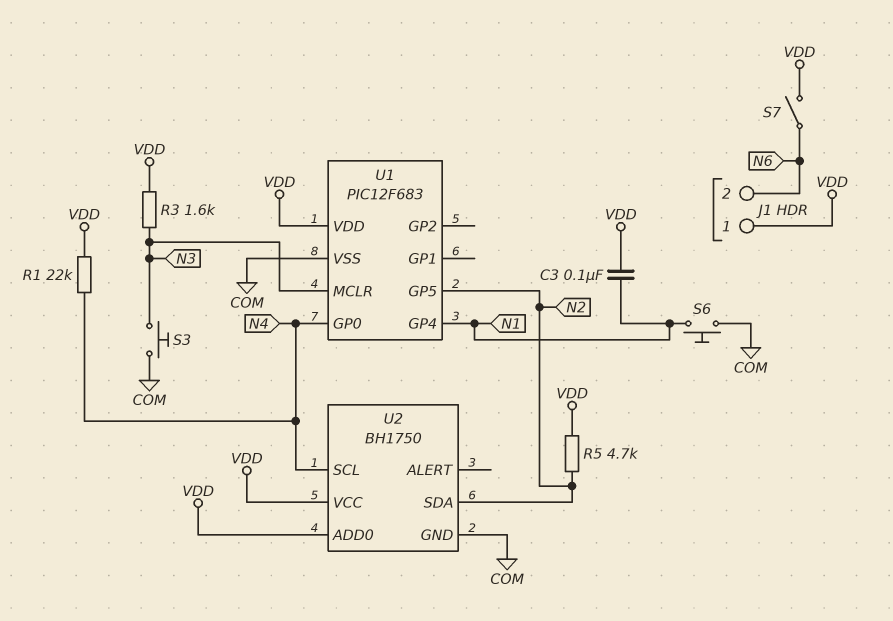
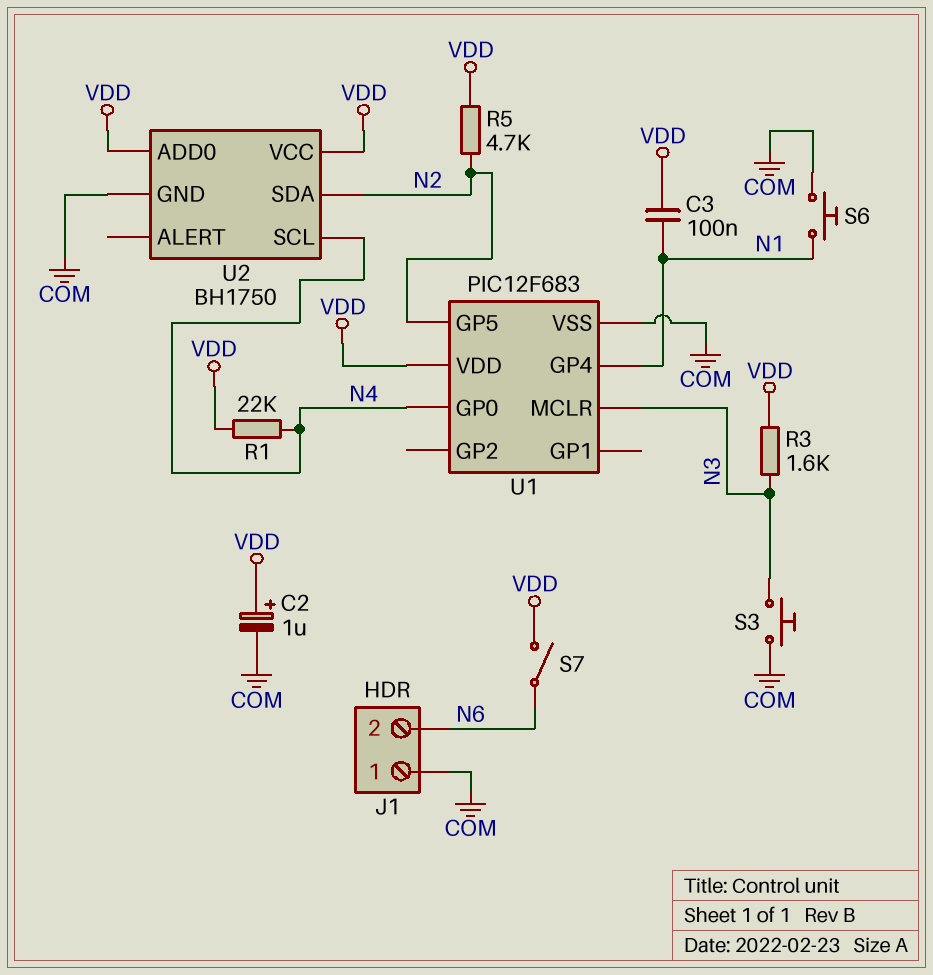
C2: none -> 1uF (plus VDD, minus COM)
J1 pin 1: VDD -> COM

